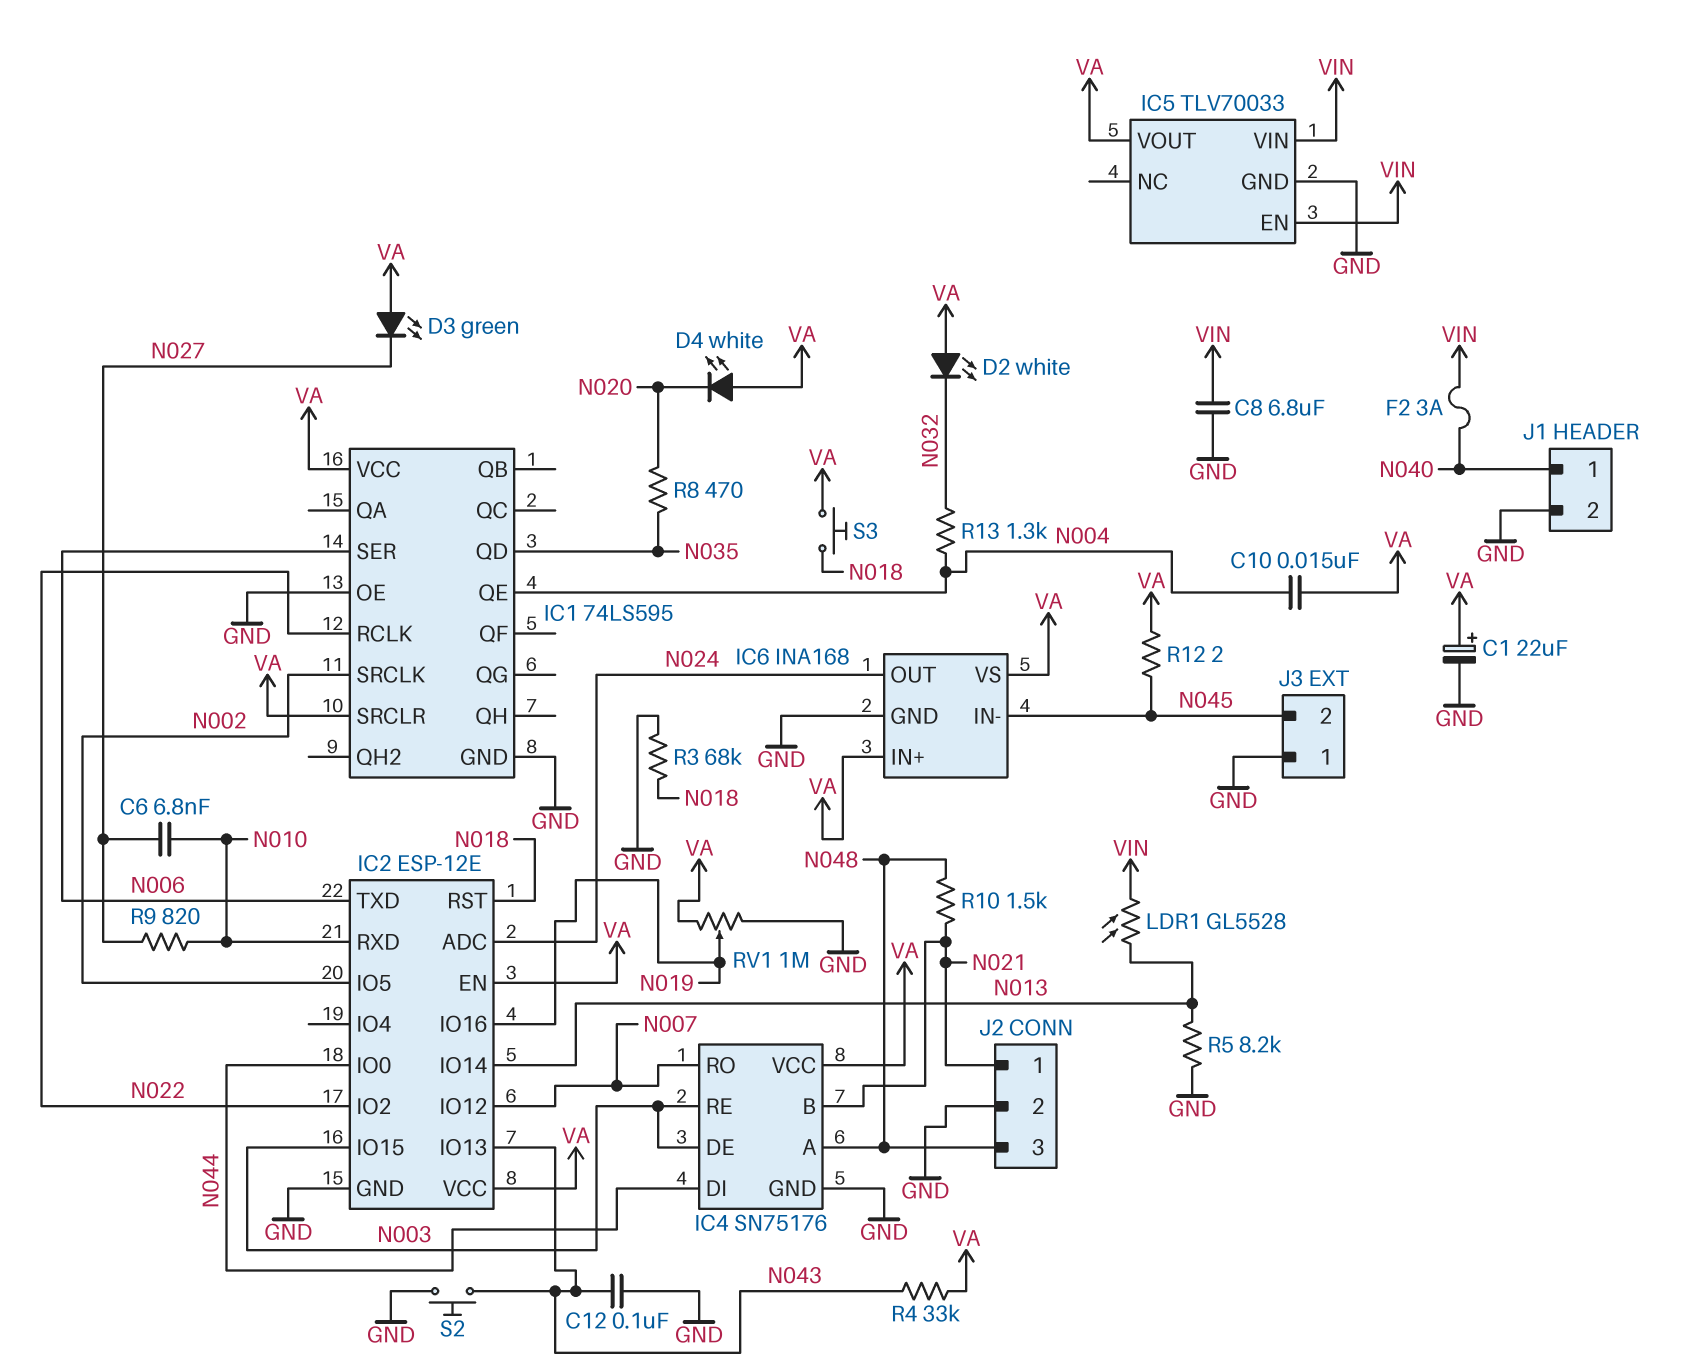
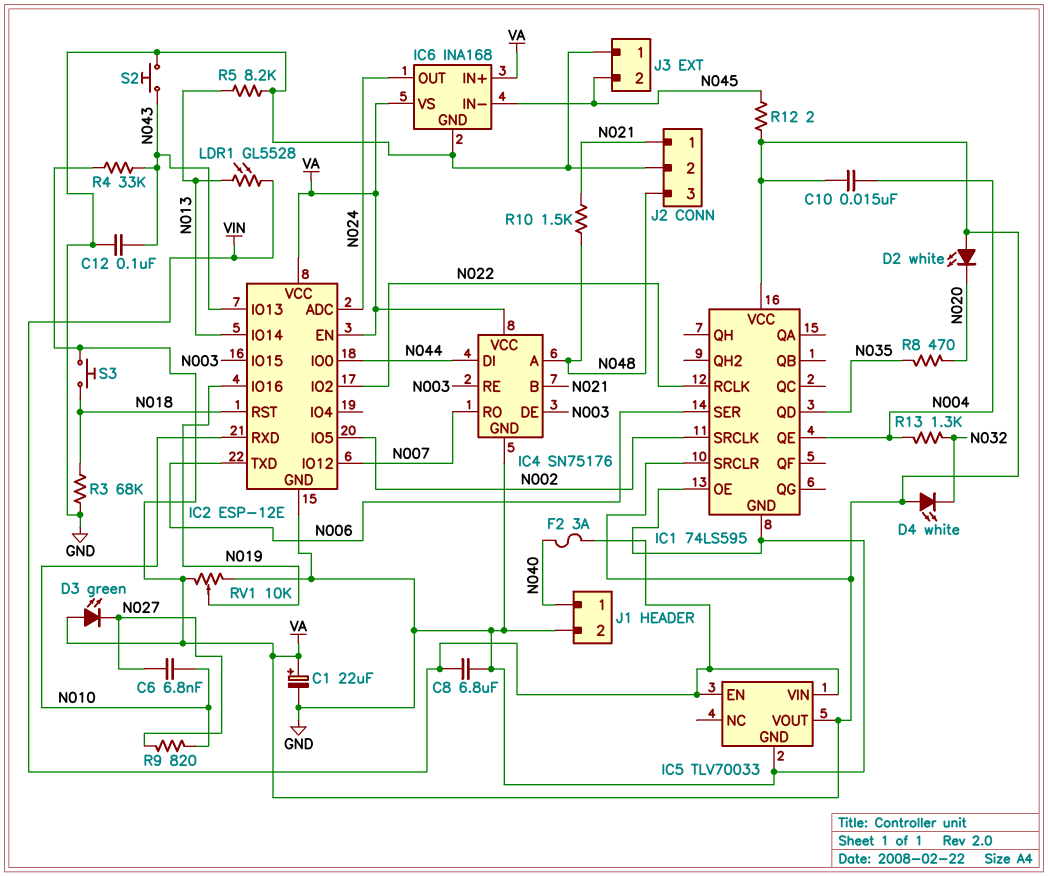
D2: LED white (A VA, K N032) -> LED white (A VA, K N020)
D4: LED white (A VA, K N020) -> LED white (A VA, K N032)
RV1: 1M (GND, VA, wiper N019) -> 10k (GND, VA, wiper N019)

